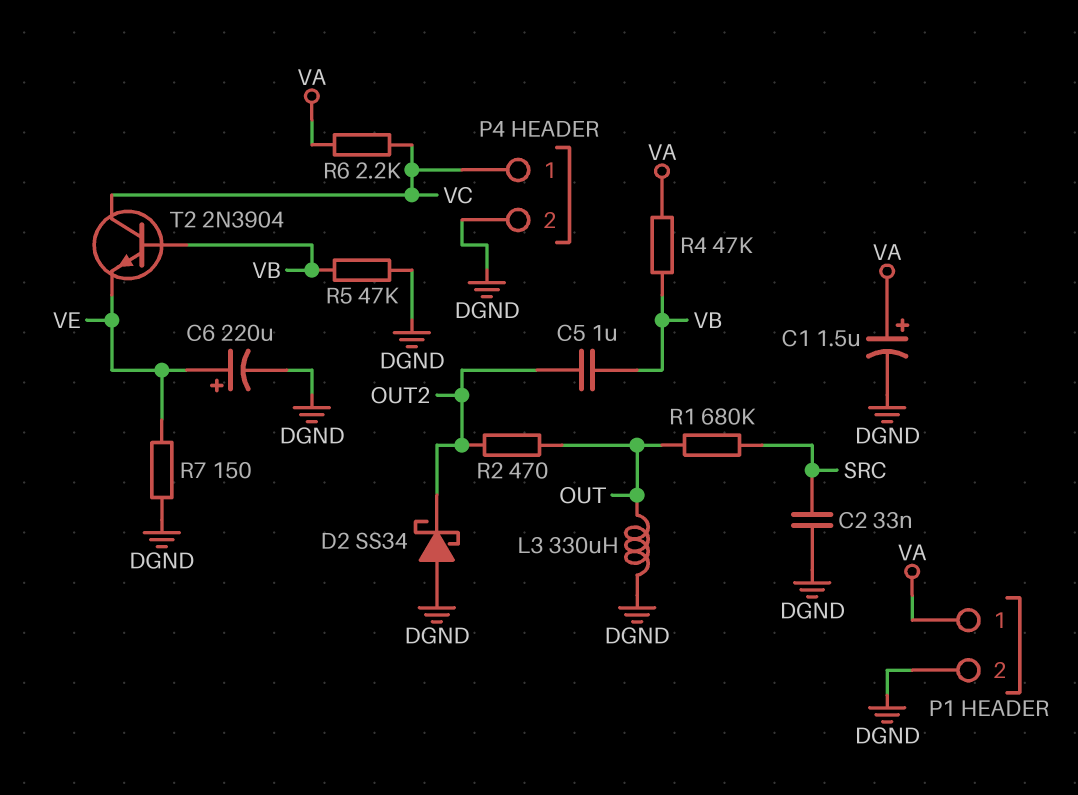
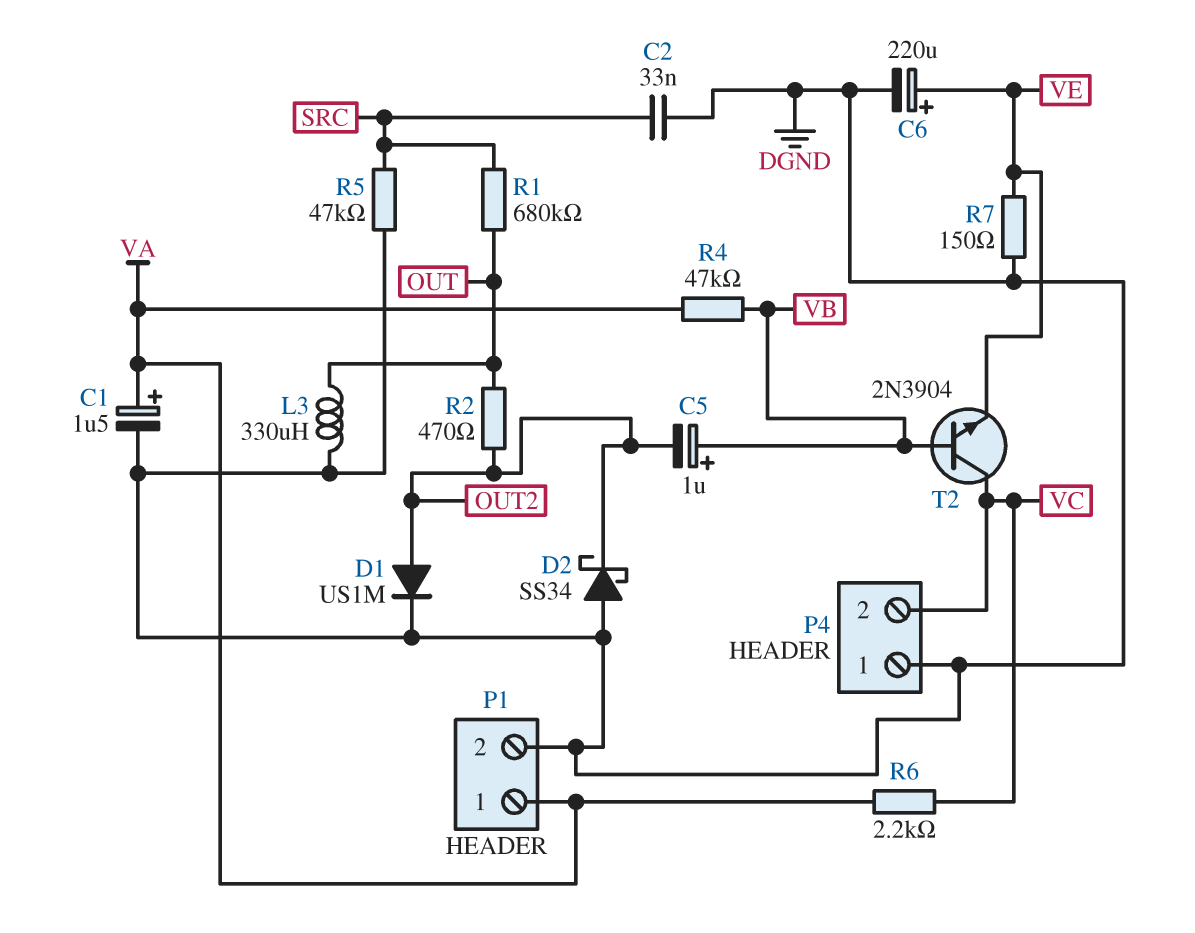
C5: 1uF (OUT2, VB) -> 1uF (plus VB, minus OUT2)
D1: none -> diode US1M (A OUT2, K DGND)
P4 pin 1: VC -> DGND
P4 pin 2: DGND -> VC
R5: 47k (DGND, VB) -> 47k (DGND, SRC)

